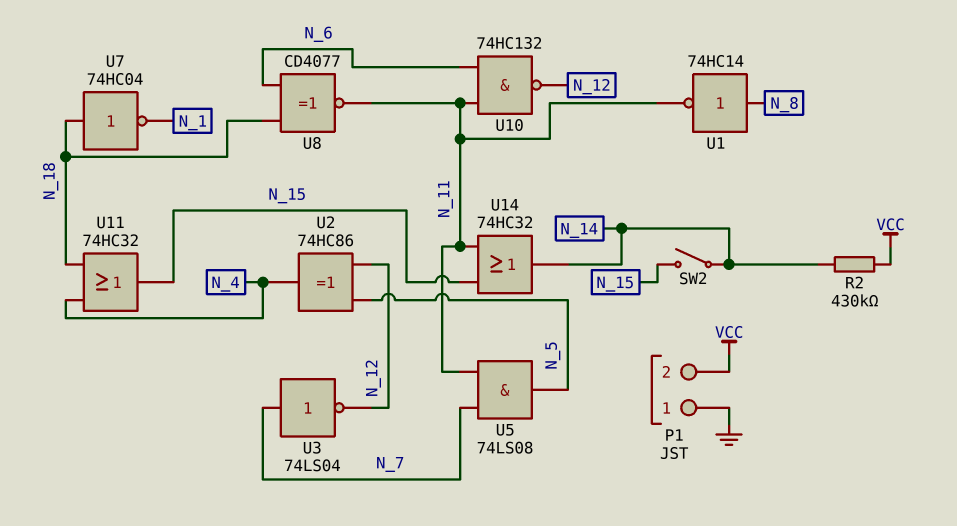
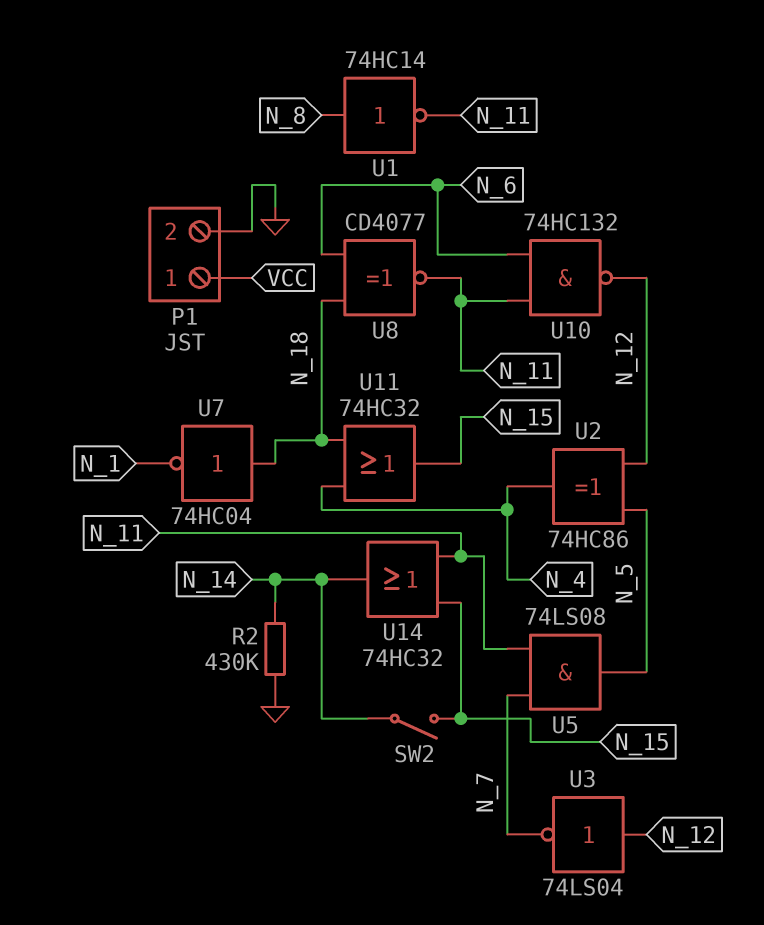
P1 pin 1: GND -> VCC
P1 pin 2: VCC -> GND
R2: 430k (N_14, VCC) -> 430k (GND, N_14)
U3: NOT 74LS04 (in N_7, out N_12) -> NOT 74LS04 (in N_12, out N_7)

